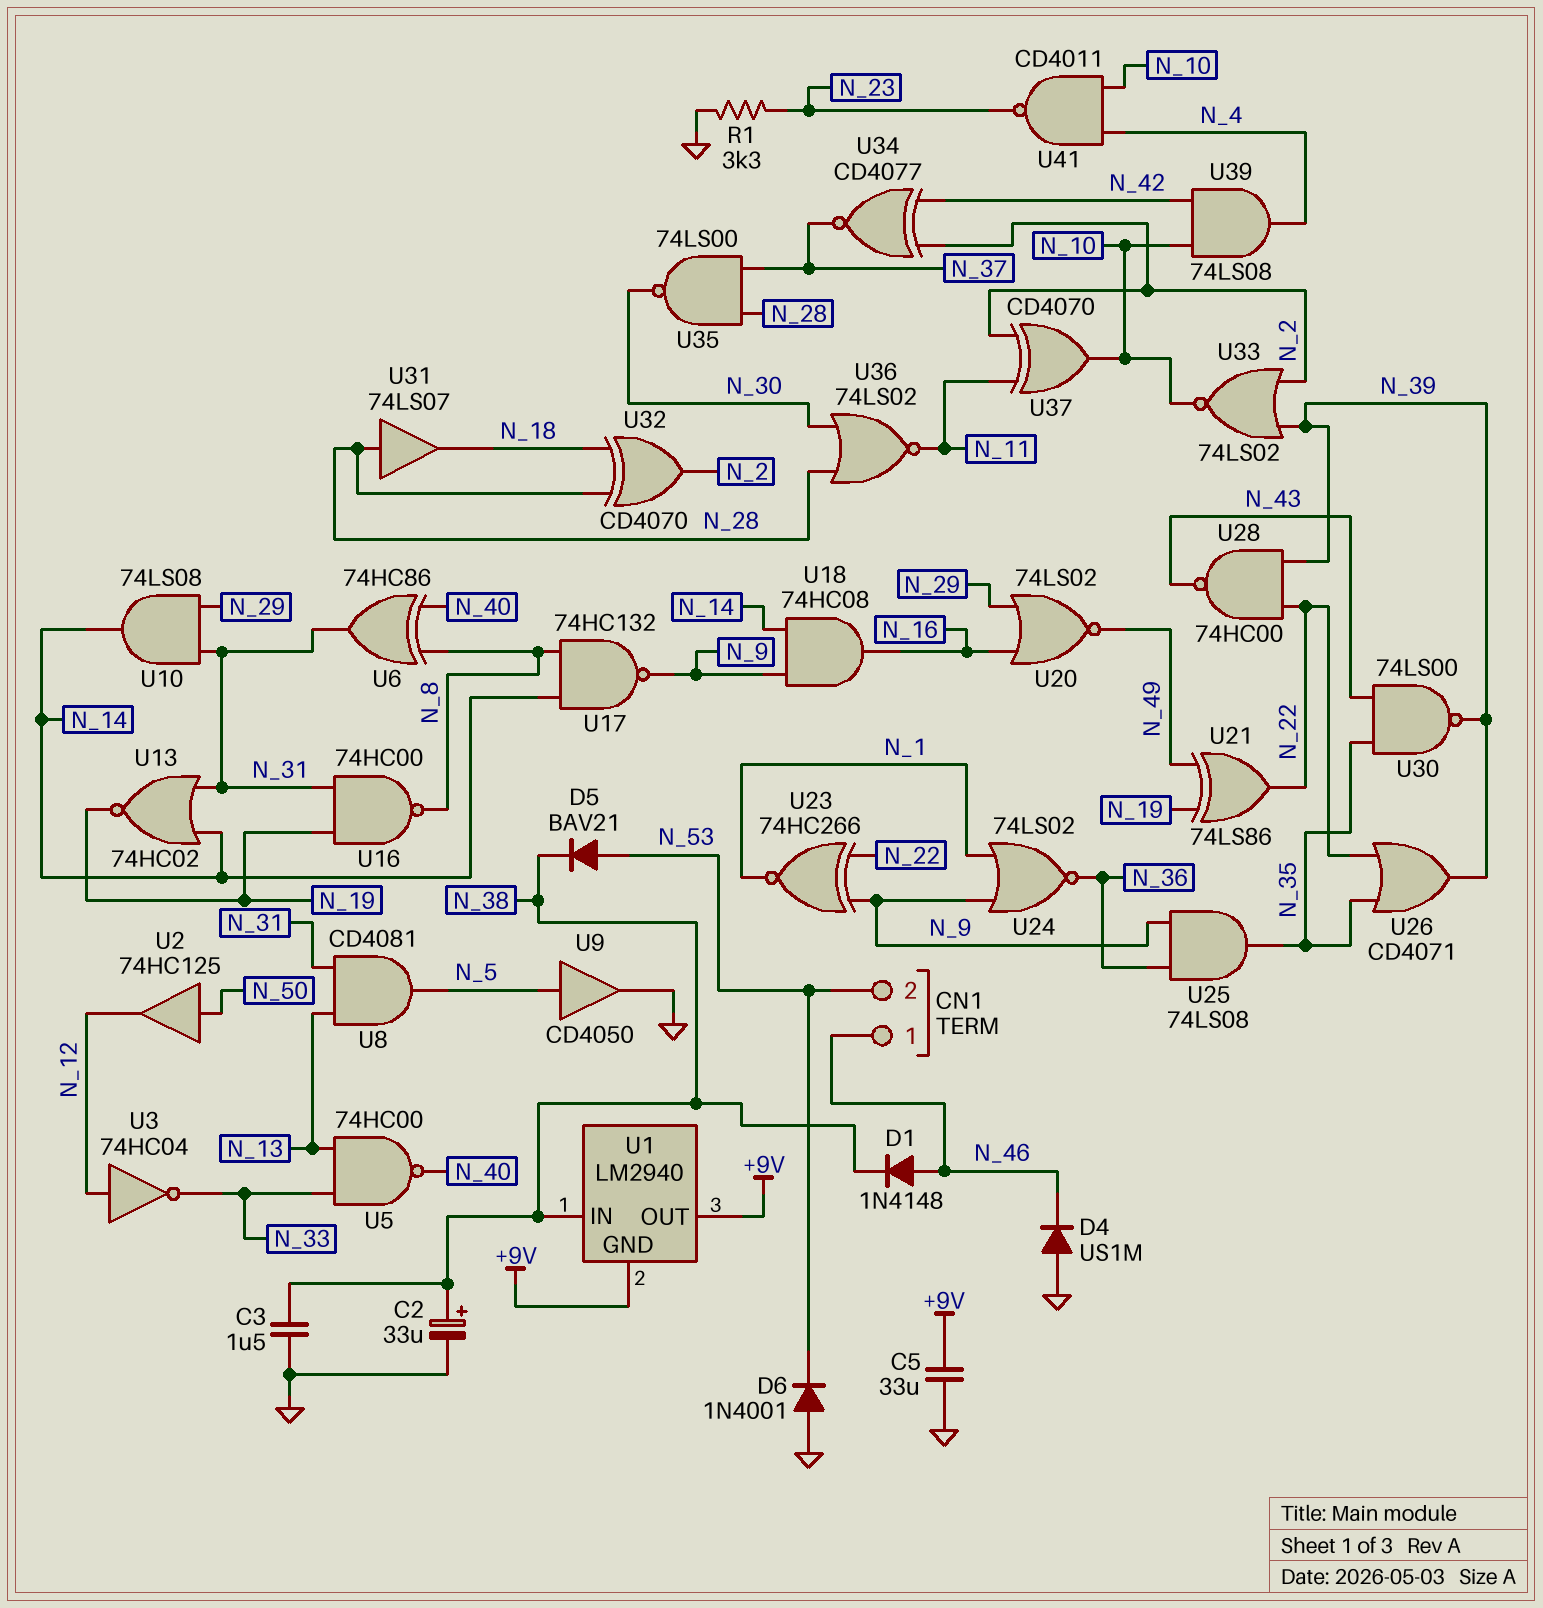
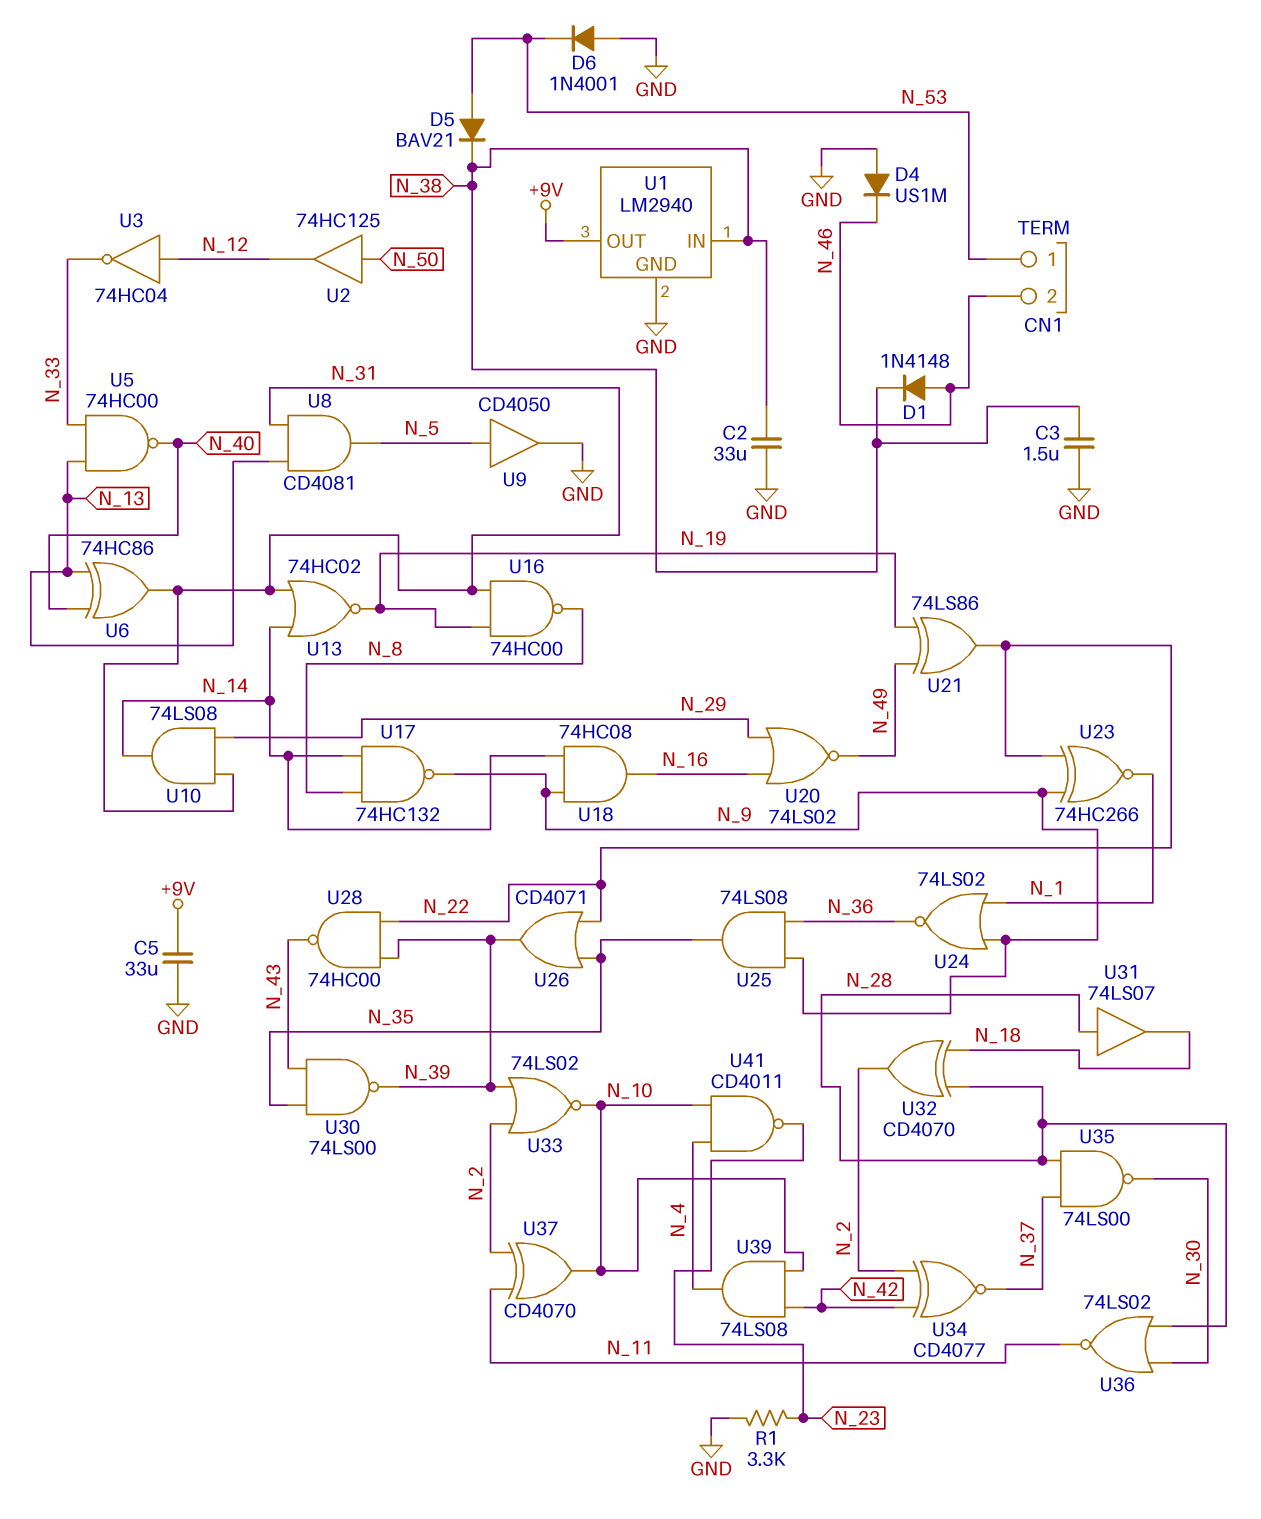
C2: 33uF (plus N_38, minus GND) -> 33uF (GND, N_38)
CN1 pin 1: N_46 -> N_53
CN1 pin 2: N_53 -> N_46
U1 pin GND: +9V -> GND
U6: XOR 74HC86 (in N_8, in N_40, out N_31) -> XOR 74HC86 (in N_13, in N_40, out N_31)

